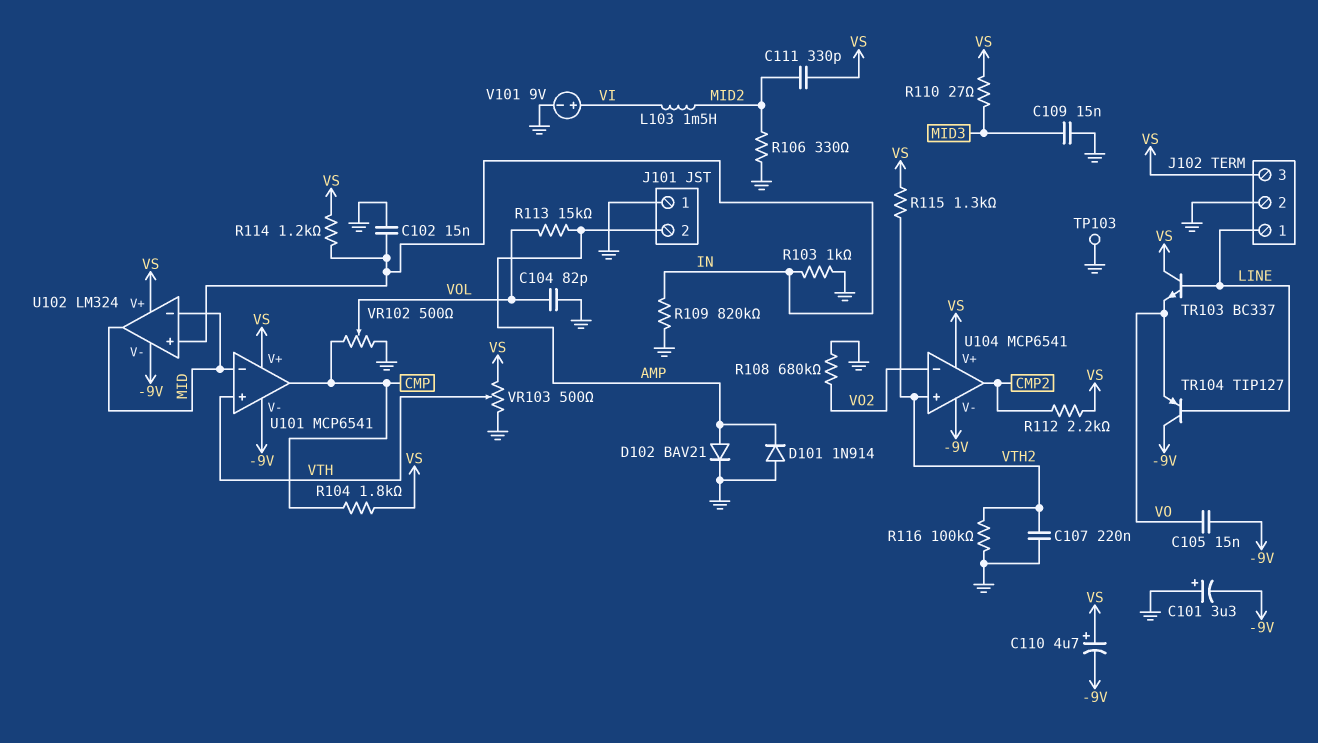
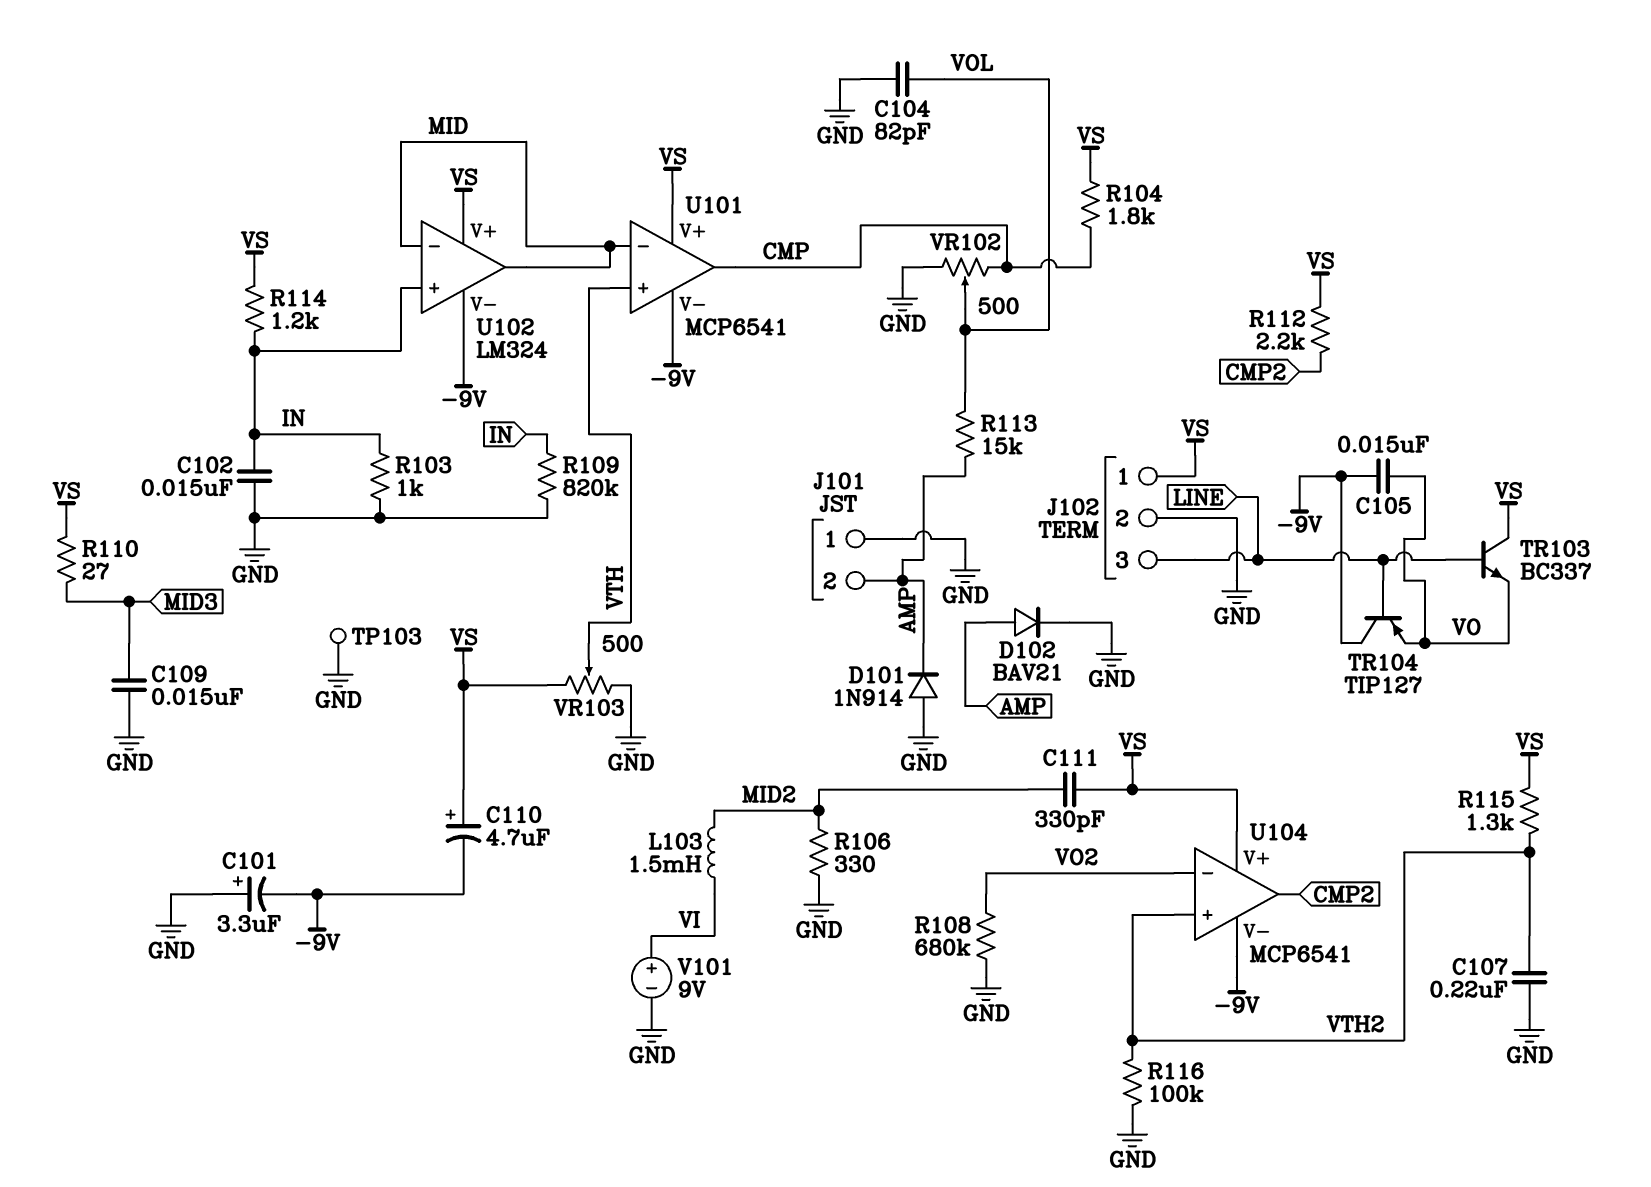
J102 pin 1: LINE -> VS
J102 pin 3: VS -> LINE

